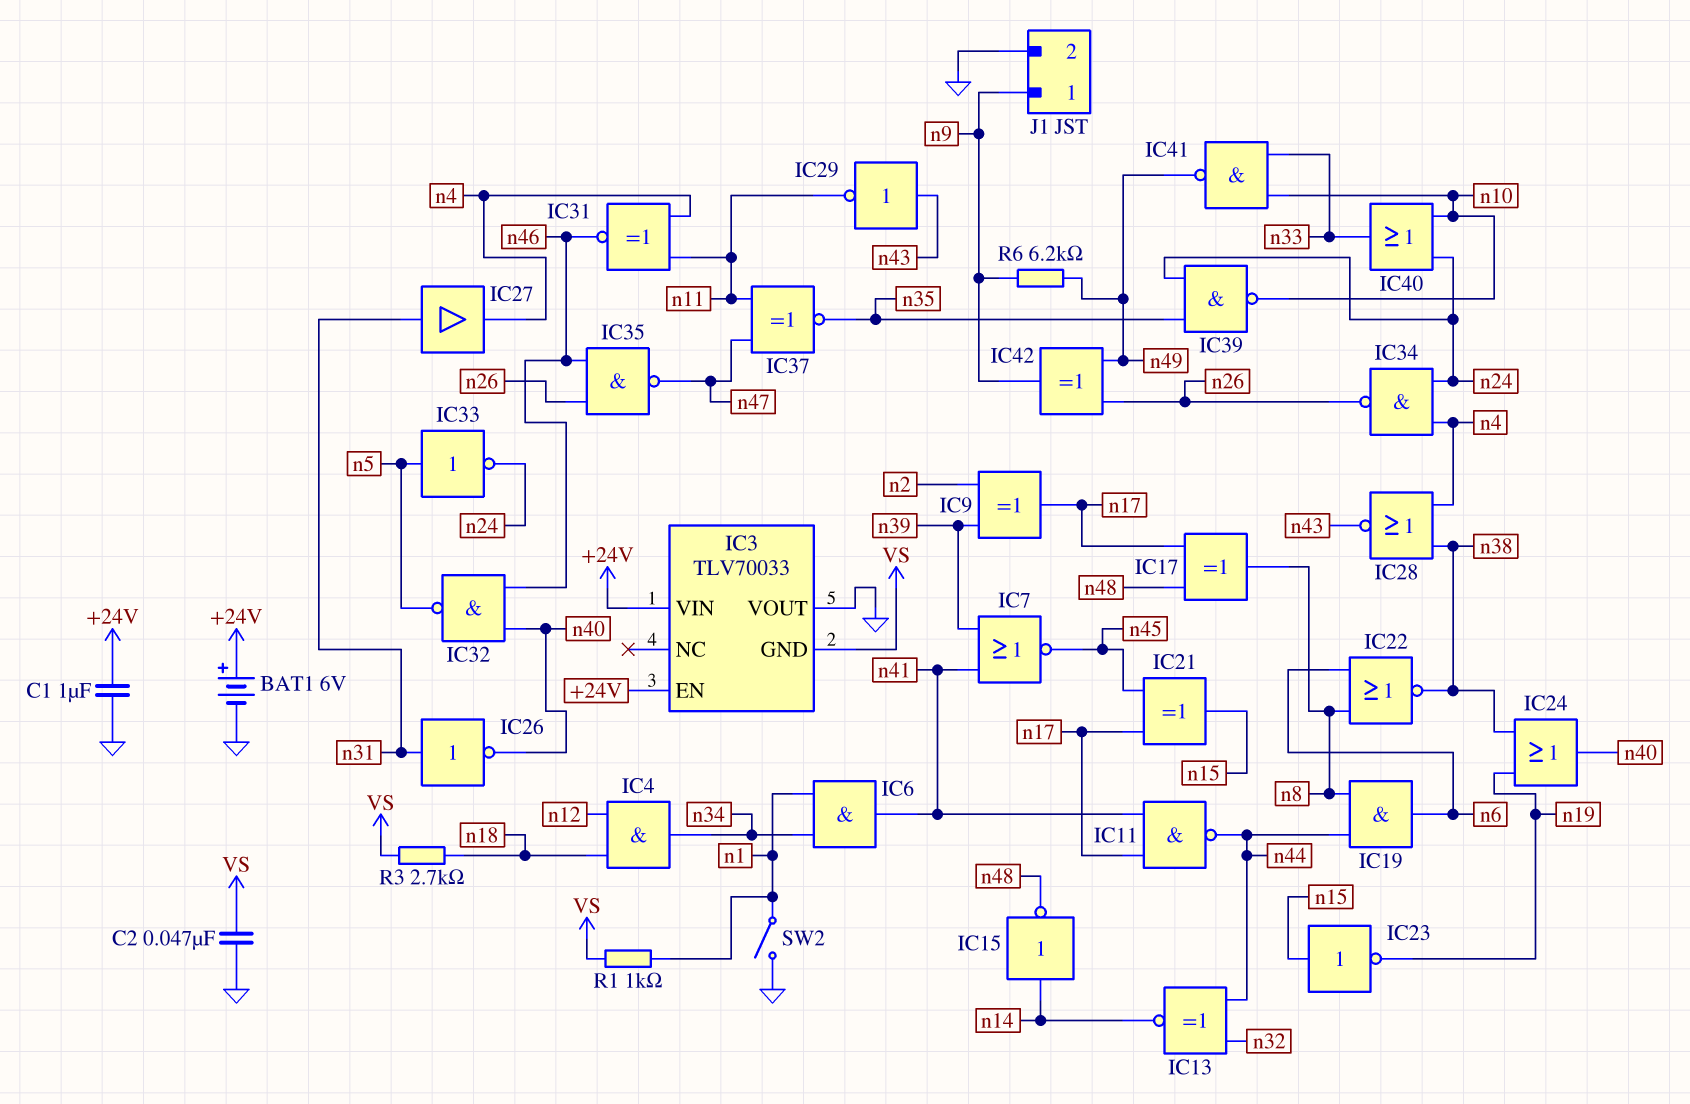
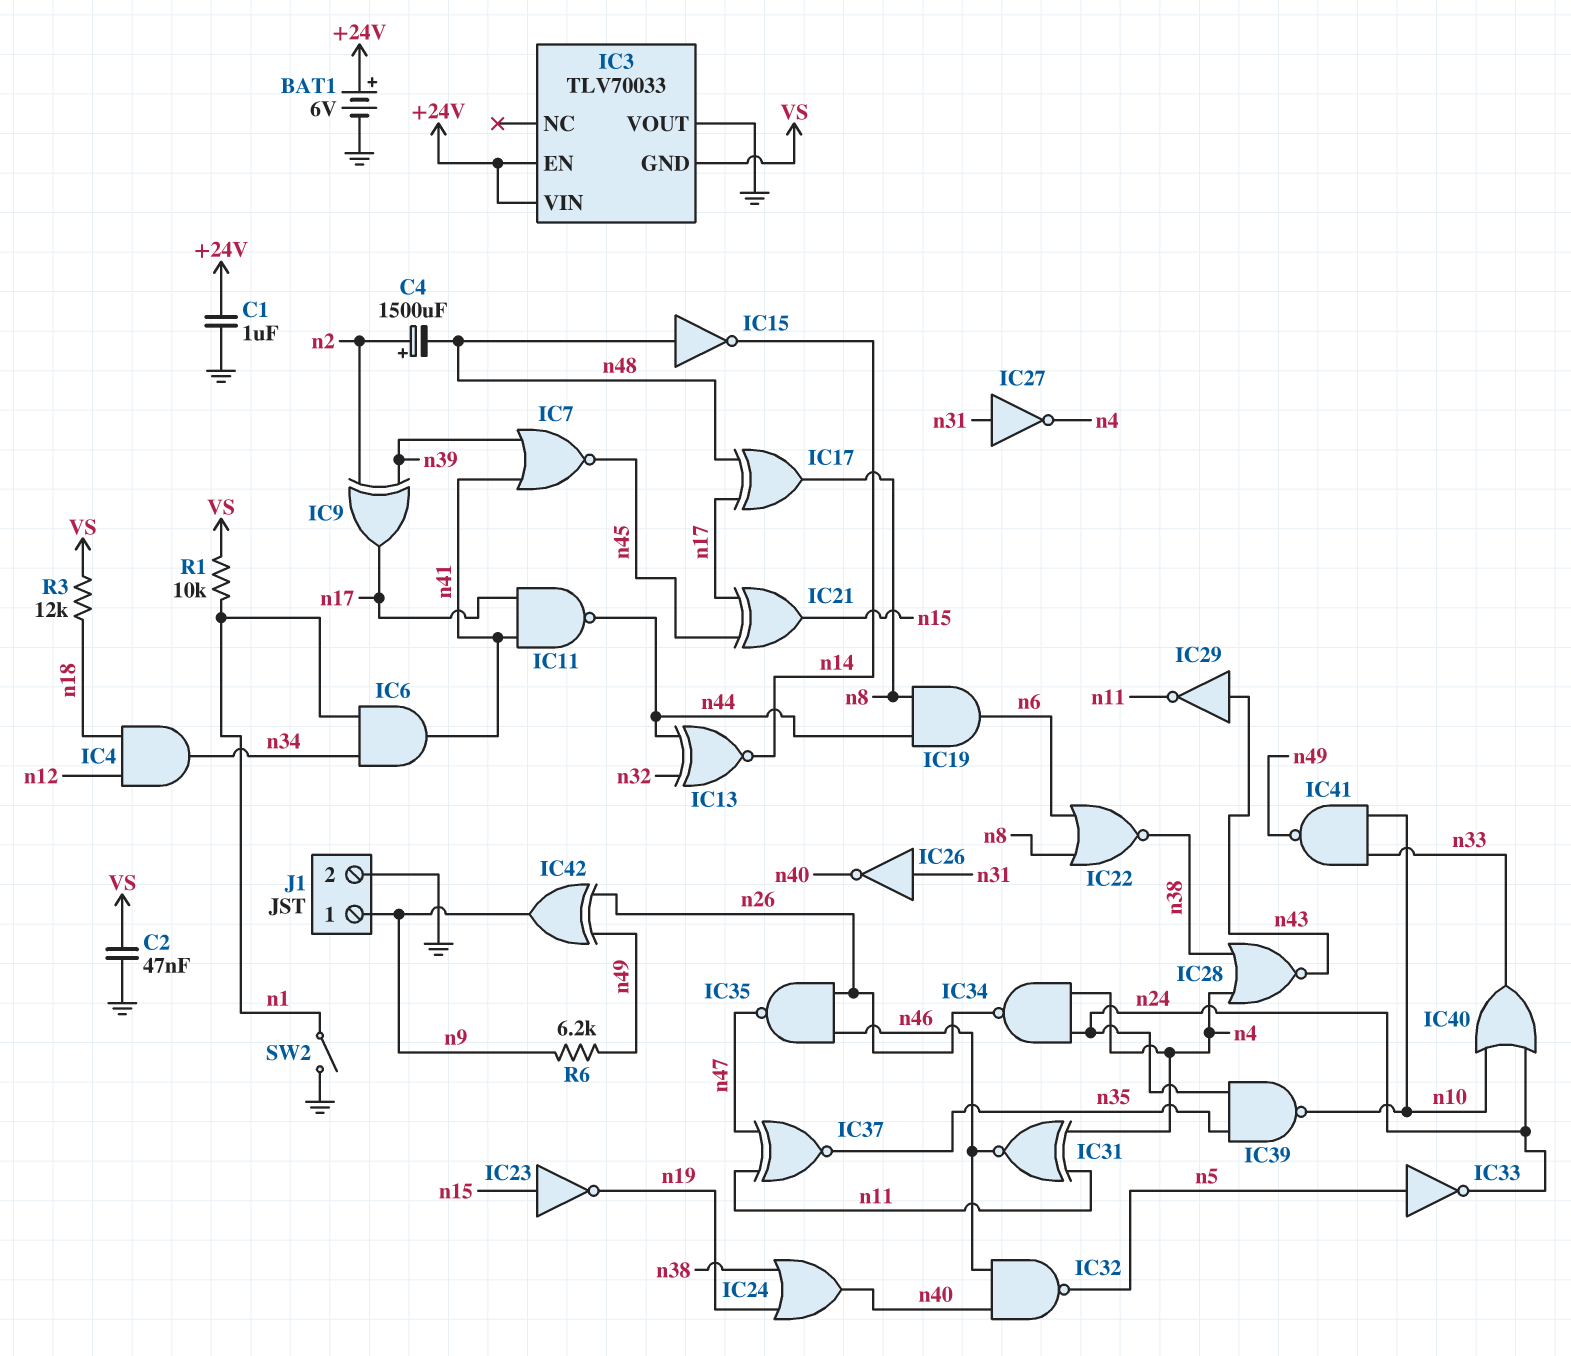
C4: none -> 1500uF (plus n2, minus n48)
IC15: NOT (in n14, out n48) -> NOT (in n48, out n14)
IC27: buffer (in n31, out n4) -> NOT (in n31, out n4)
R1: 1k (VS, n1) -> 10k (VS, n1)
R3: 2.7k (VS, n18) -> 12k (VS, n18)

